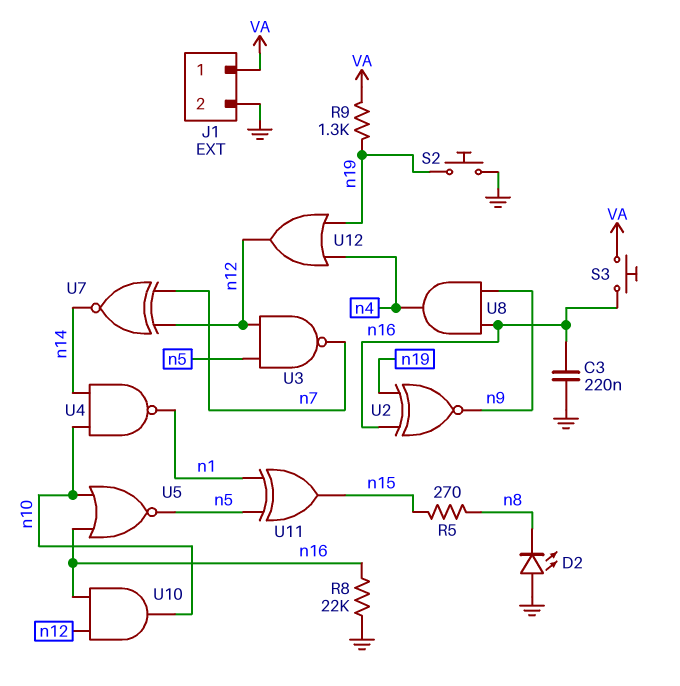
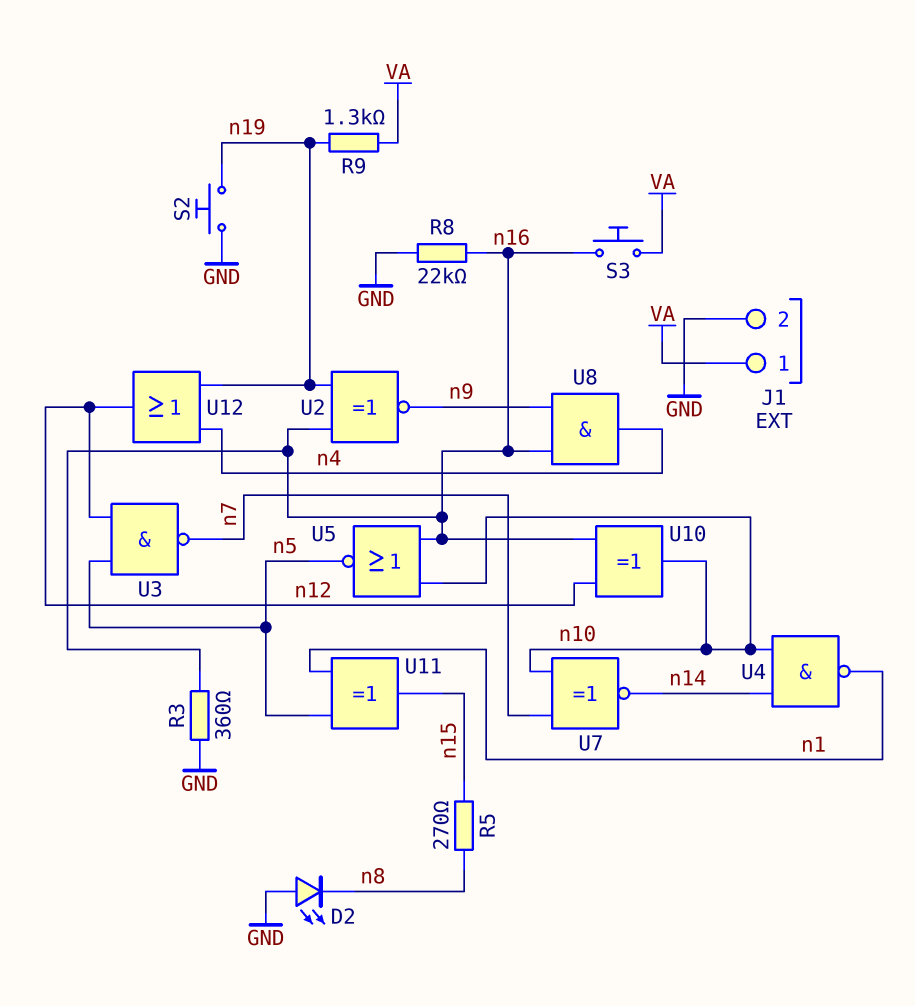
C3: 220nF (GND, n16) -> none
R3: none -> 360 (GND, n16)
U7: XNOR (in n7, in n12, out n14) -> XNOR (in n7, in n10, out n14)
U10: AND (in n12, in n16, out n10) -> XOR (in n12, in n16, out n10)

